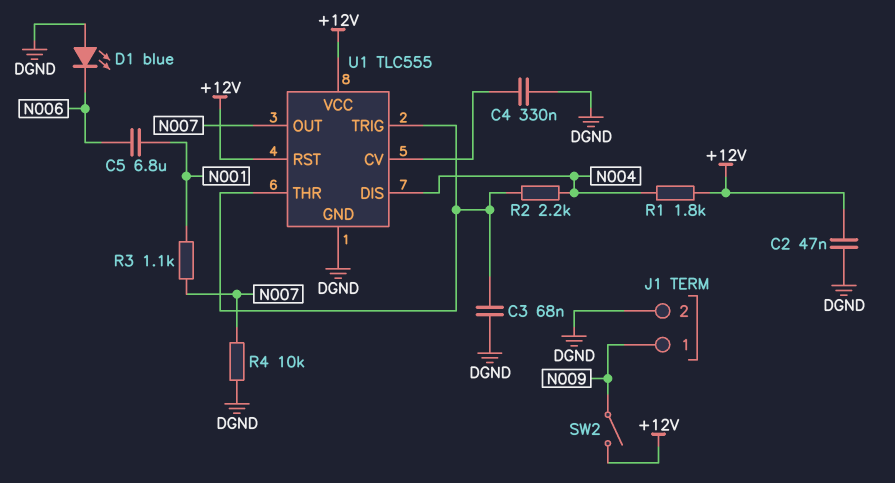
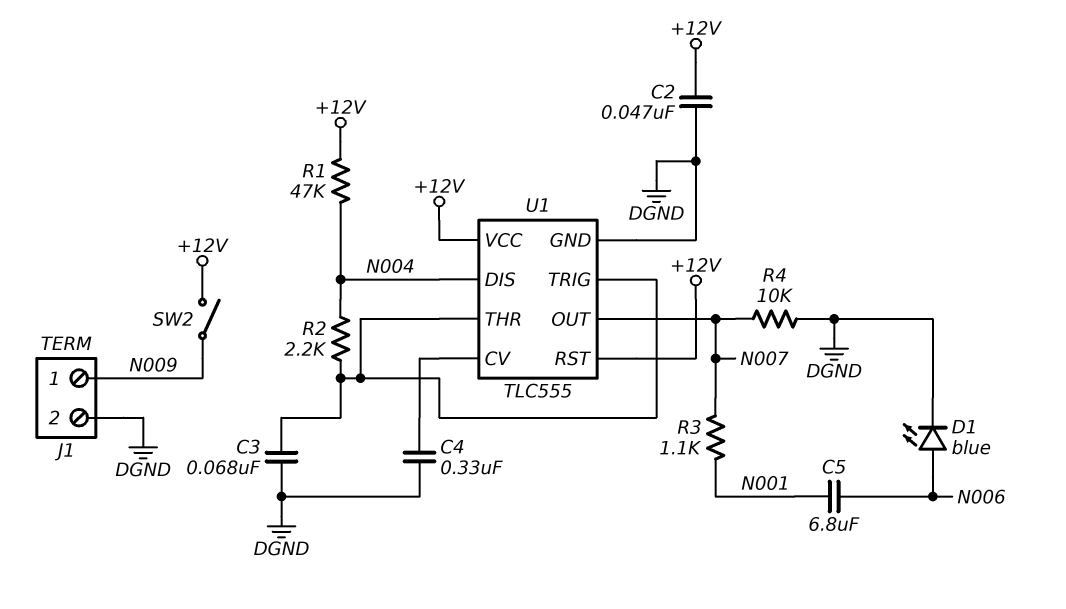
D1: LED blue (A DGND, K N006) -> LED blue (A N006, K DGND)
R1: 1.8k (+12V, N004) -> 47k (+12V, N004)

